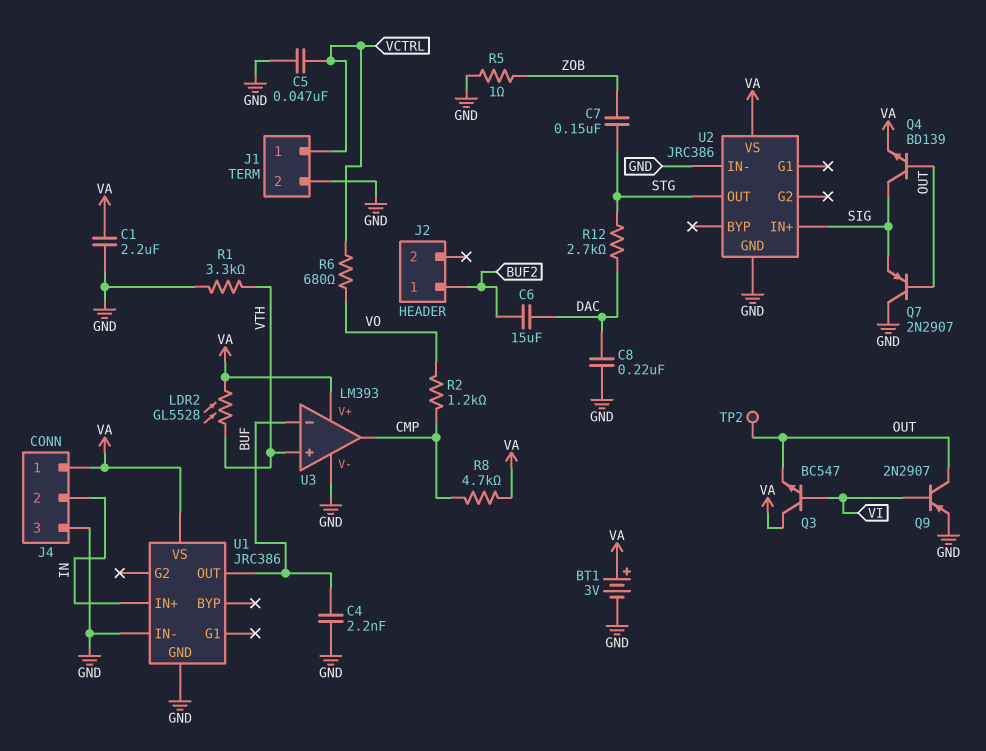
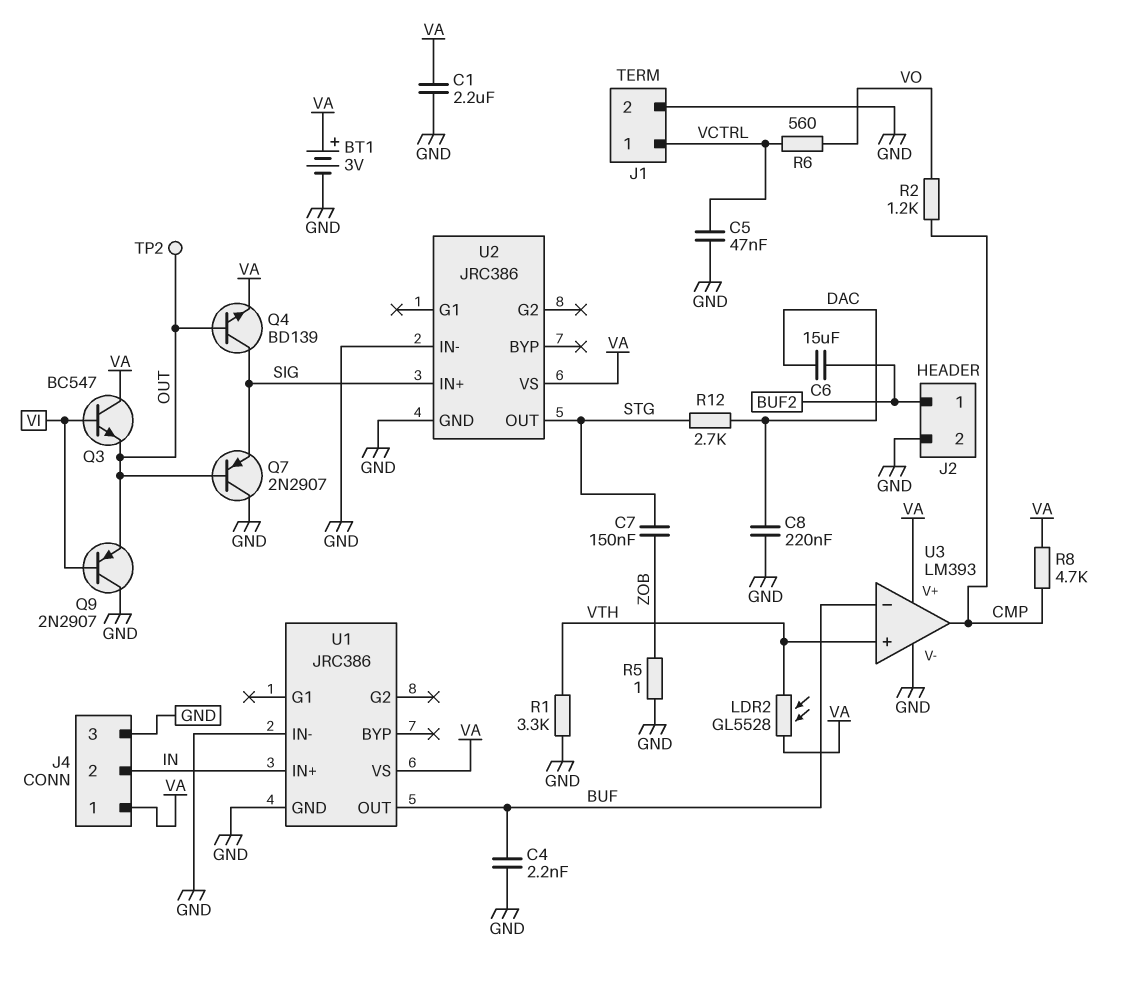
J2 pin 2: none -> GND
Q9: PNP 2N2907 (B VI, C OUT, E GND) -> PNP 2N2907 (B VI, C GND, E OUT)
R6: 680 (VCTRL, VO) -> 560 (VCTRL, VO)

